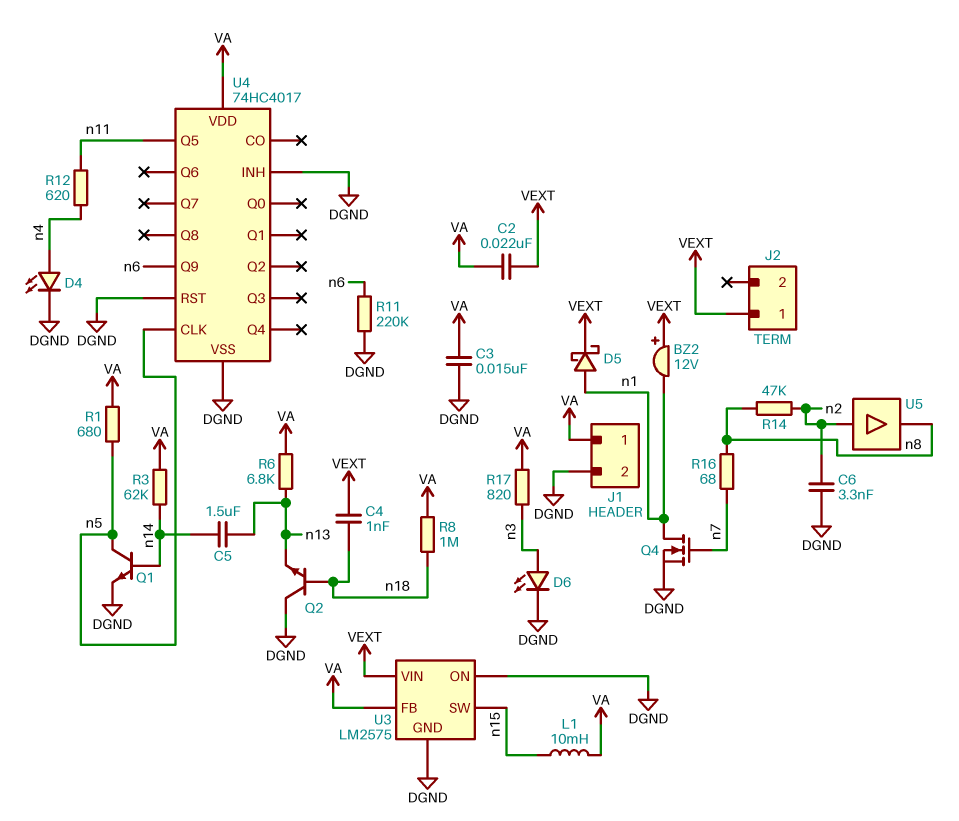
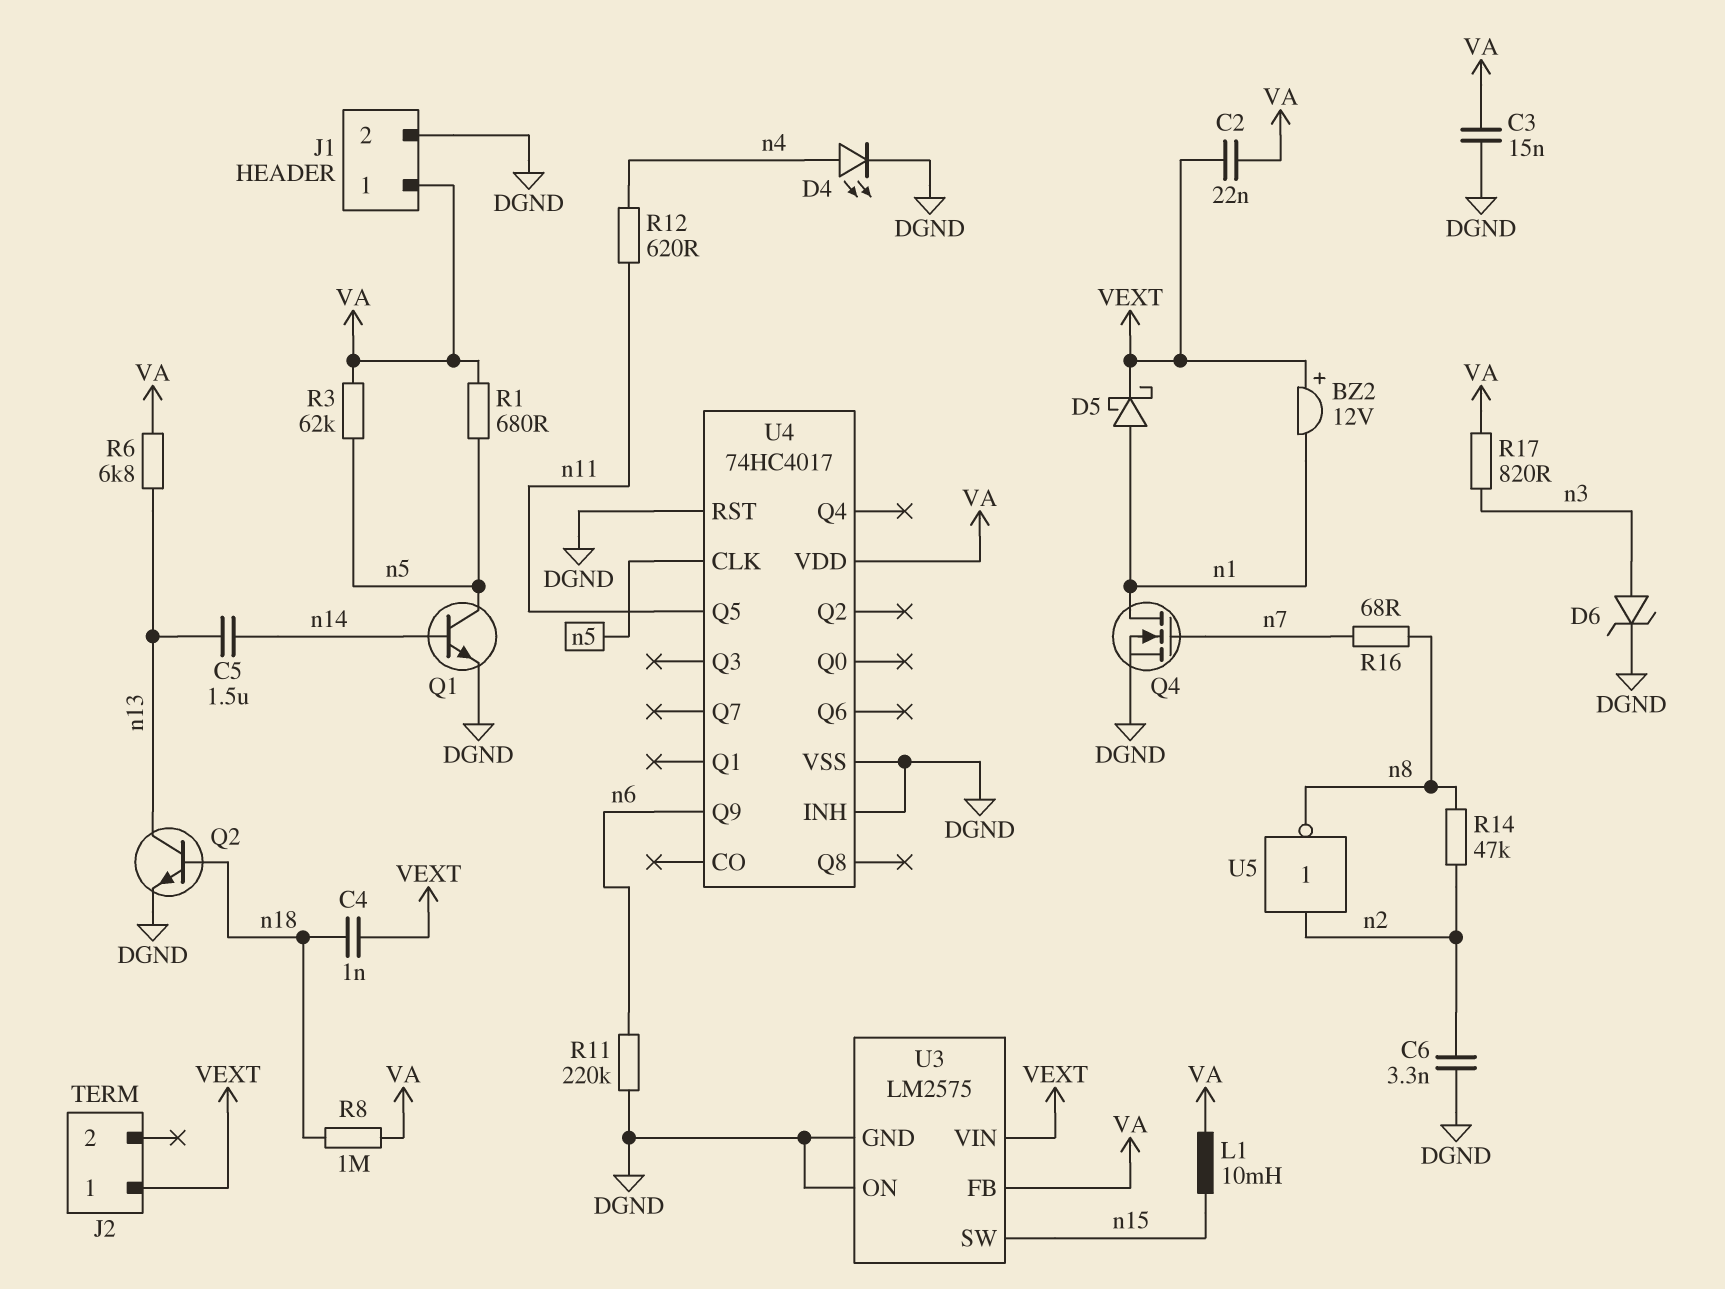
D6: LED (A n3, K DGND) -> zener (A n3, K DGND)
Q2: NPN (B n18, C DGND, E n13) -> NPN (B n18, C n13, E DGND)
R3: 62k (VA, n14) -> 62k (VA, n5)
U5: buffer (in n2, out n8) -> NOT (in n2, out n8)

